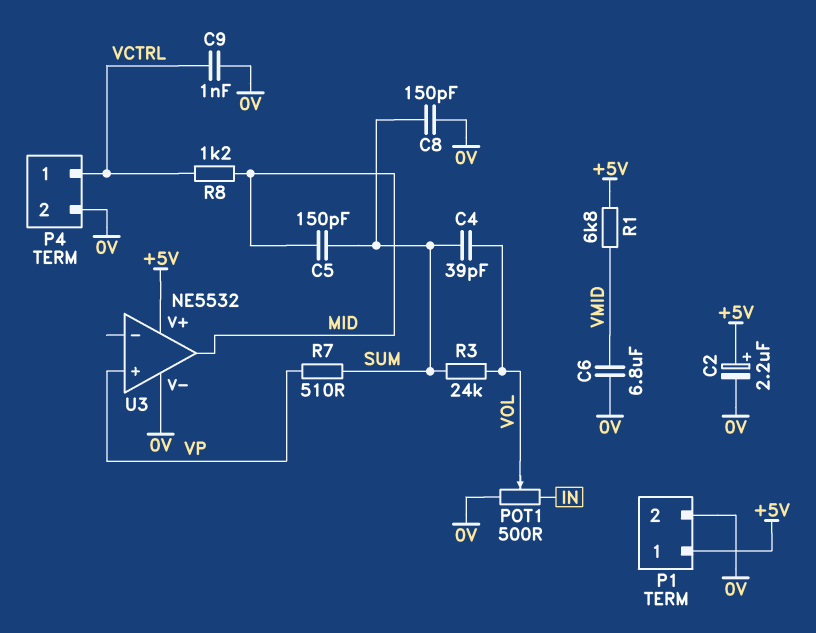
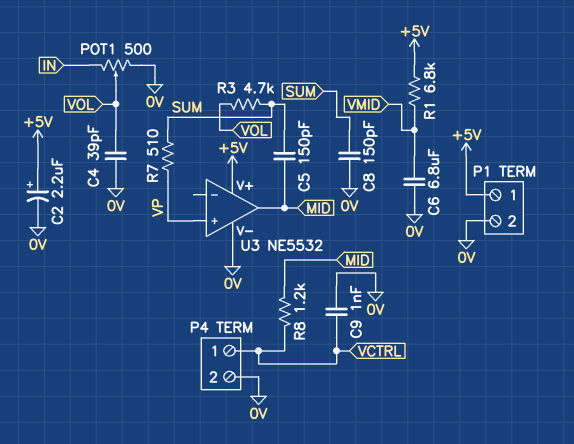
C4: 39pF (SUM, VOL) -> 39pF (0V, VOL)
R3: 24k (SUM, VOL) -> 4.7k (SUM, VOL)

